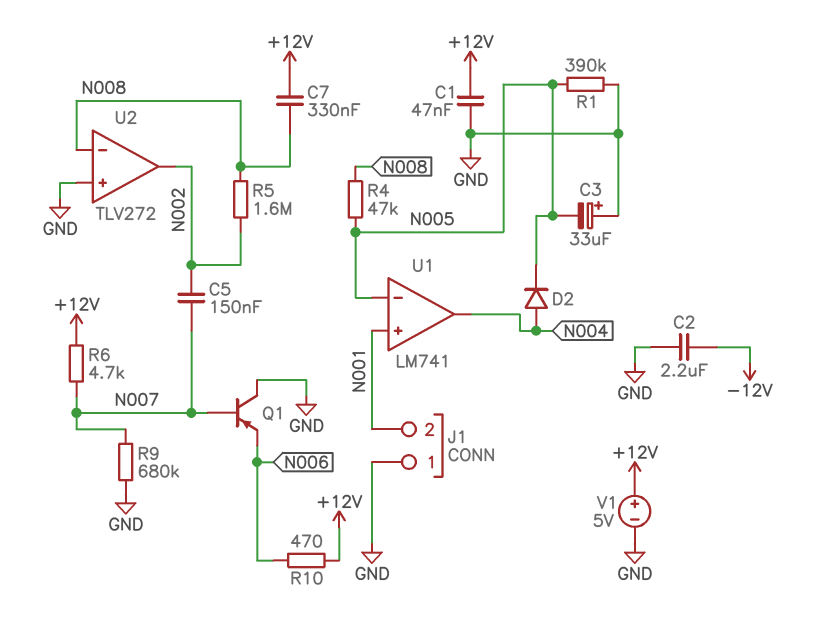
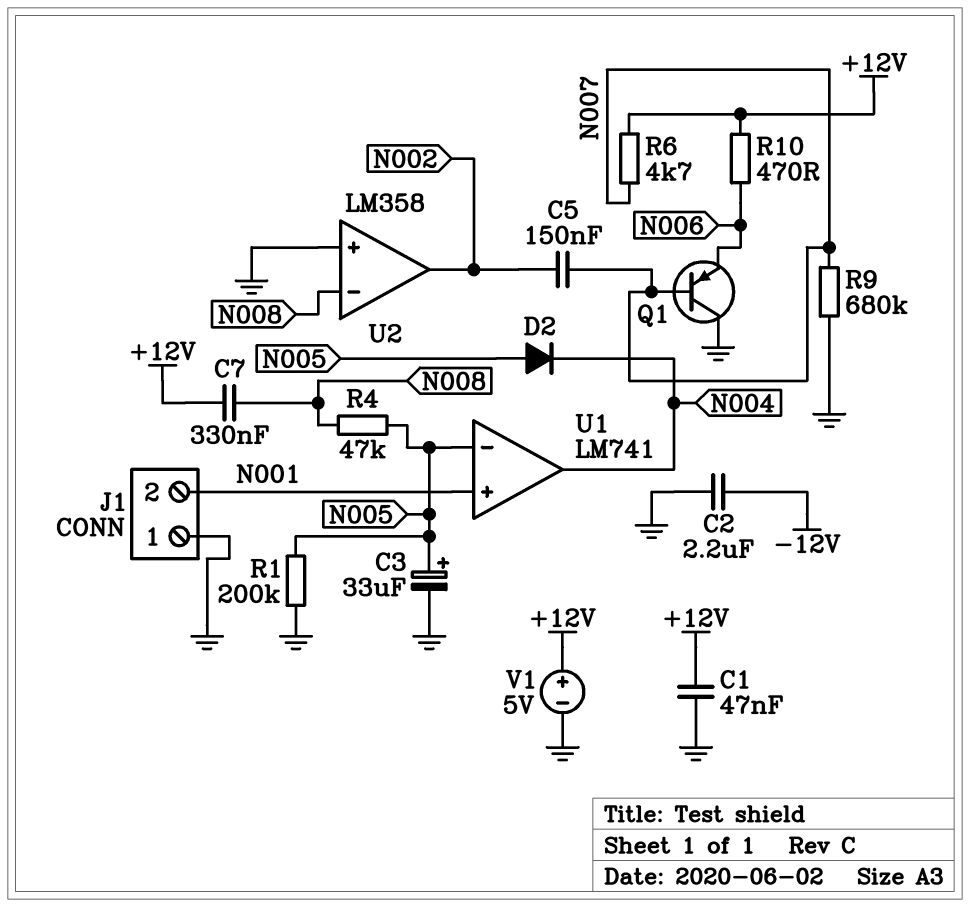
C3: 33uF (plus GND, minus N005) -> 33uF (plus N005, minus GND)
D2: diode (A N004, K N005) -> diode (A N005, K N004)
R1: 390k (GND, N005) -> 200k (GND, N005)
R5: 1.6M (N002, N008) -> none
U2: TLV272 -> LM358

